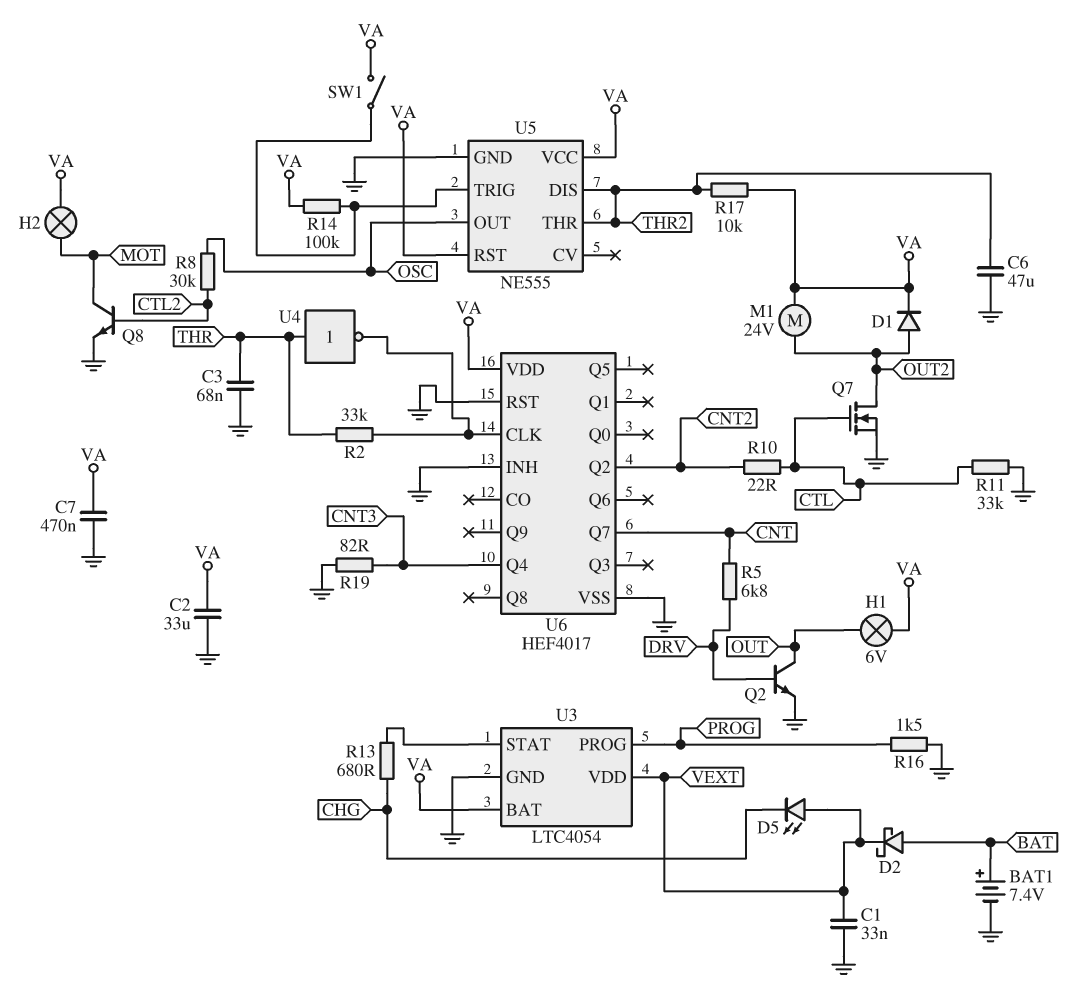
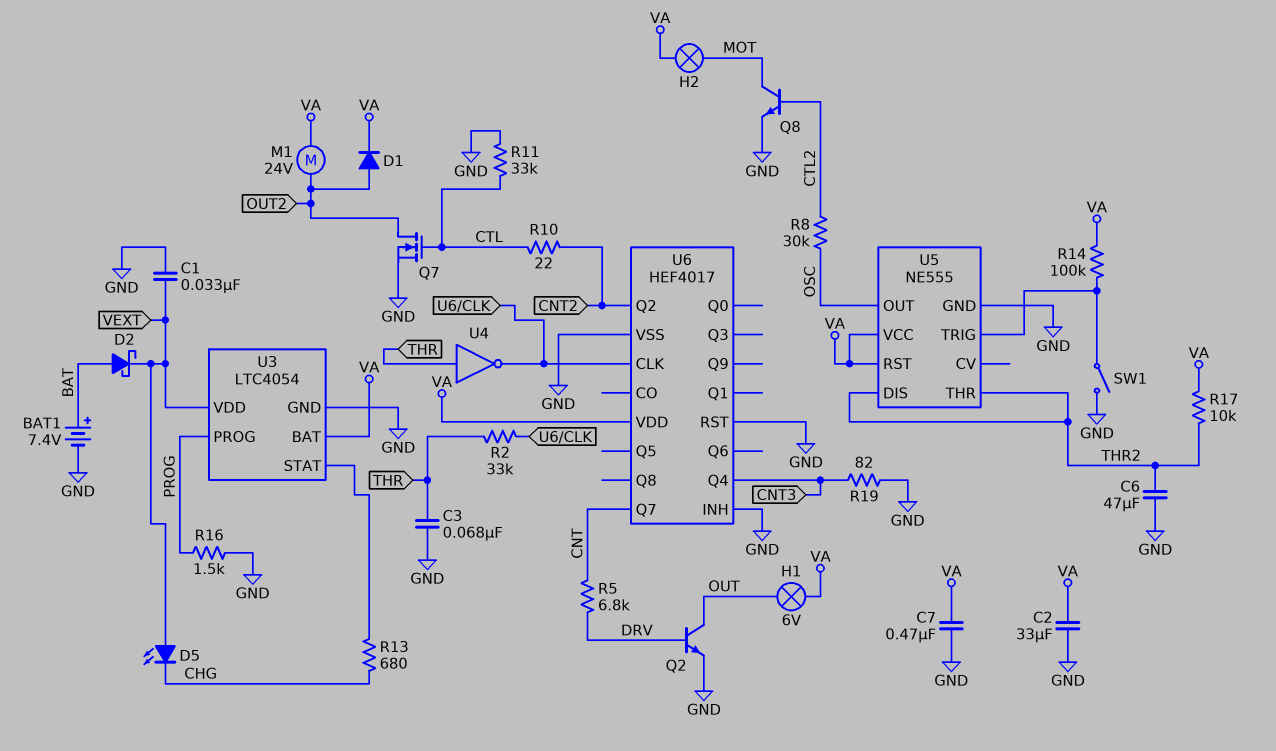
SW1: switch (U5/TRIG, VA) -> switch (GND, U5/TRIG)

